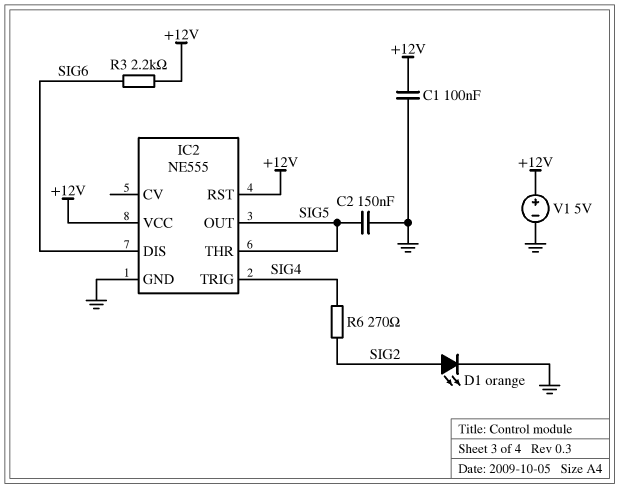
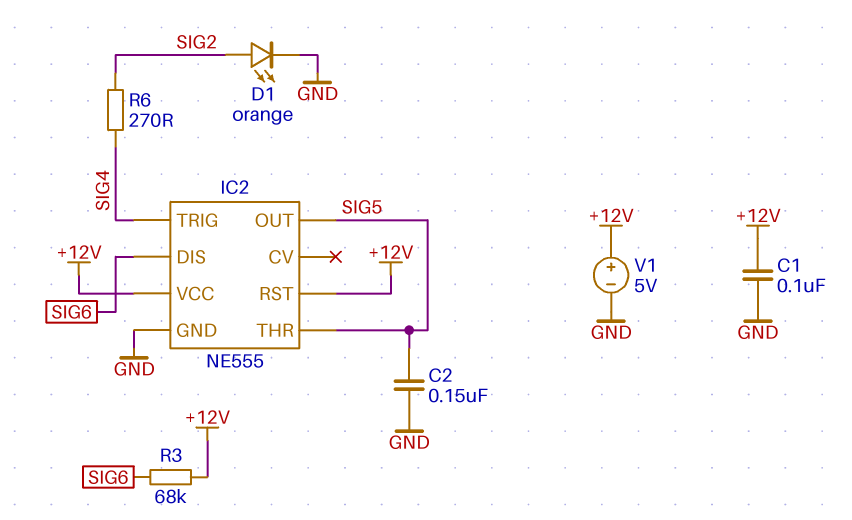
R3: 2.2k (+12V, SIG6) -> 68k (+12V, SIG6)

